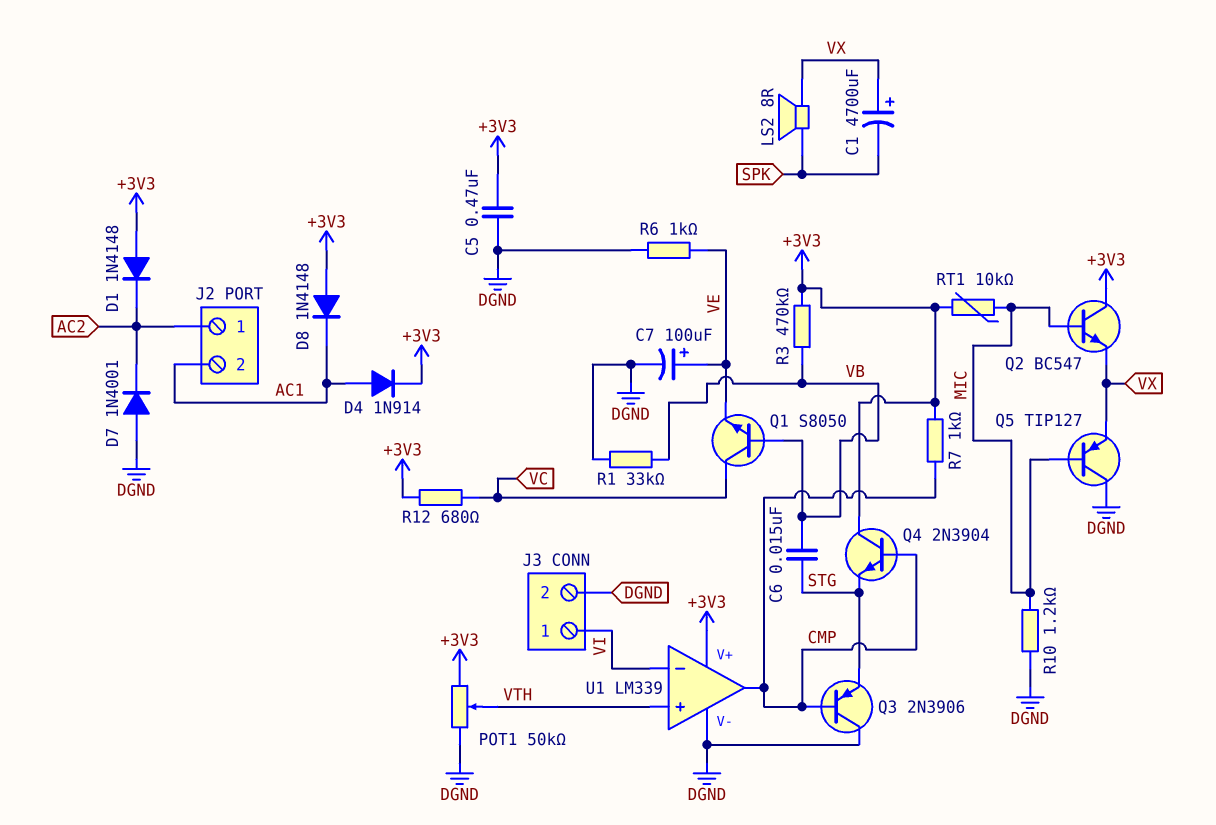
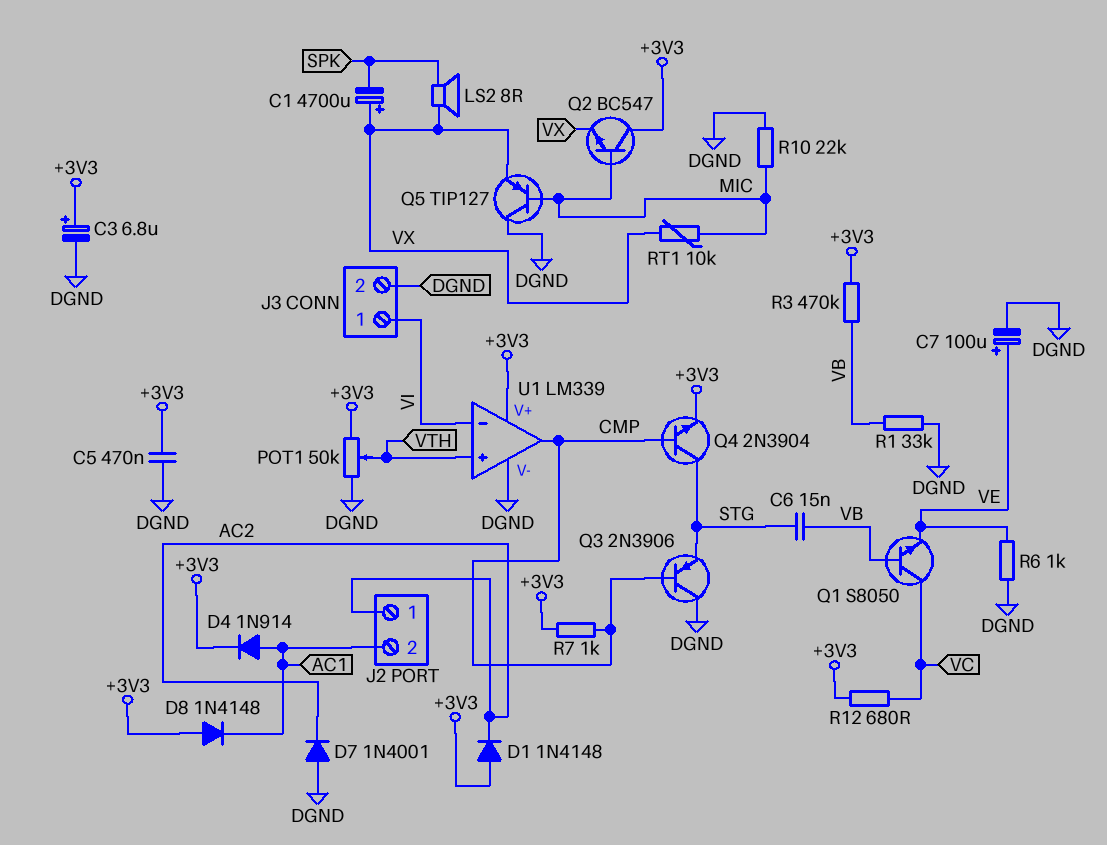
C3: none -> 6.8uF (plus +3V3, minus DGND)
Q4: NPN 2N3904 (B CMP, C +3V3, E STG) -> NPN 2N3904 (B CMP, C STG, E +3V3)
R10: 1.2k (DGND, MIC) -> 22k (DGND, MIC)
RT1: 10k (+3V3, MIC) -> 10k (MIC, VX)

